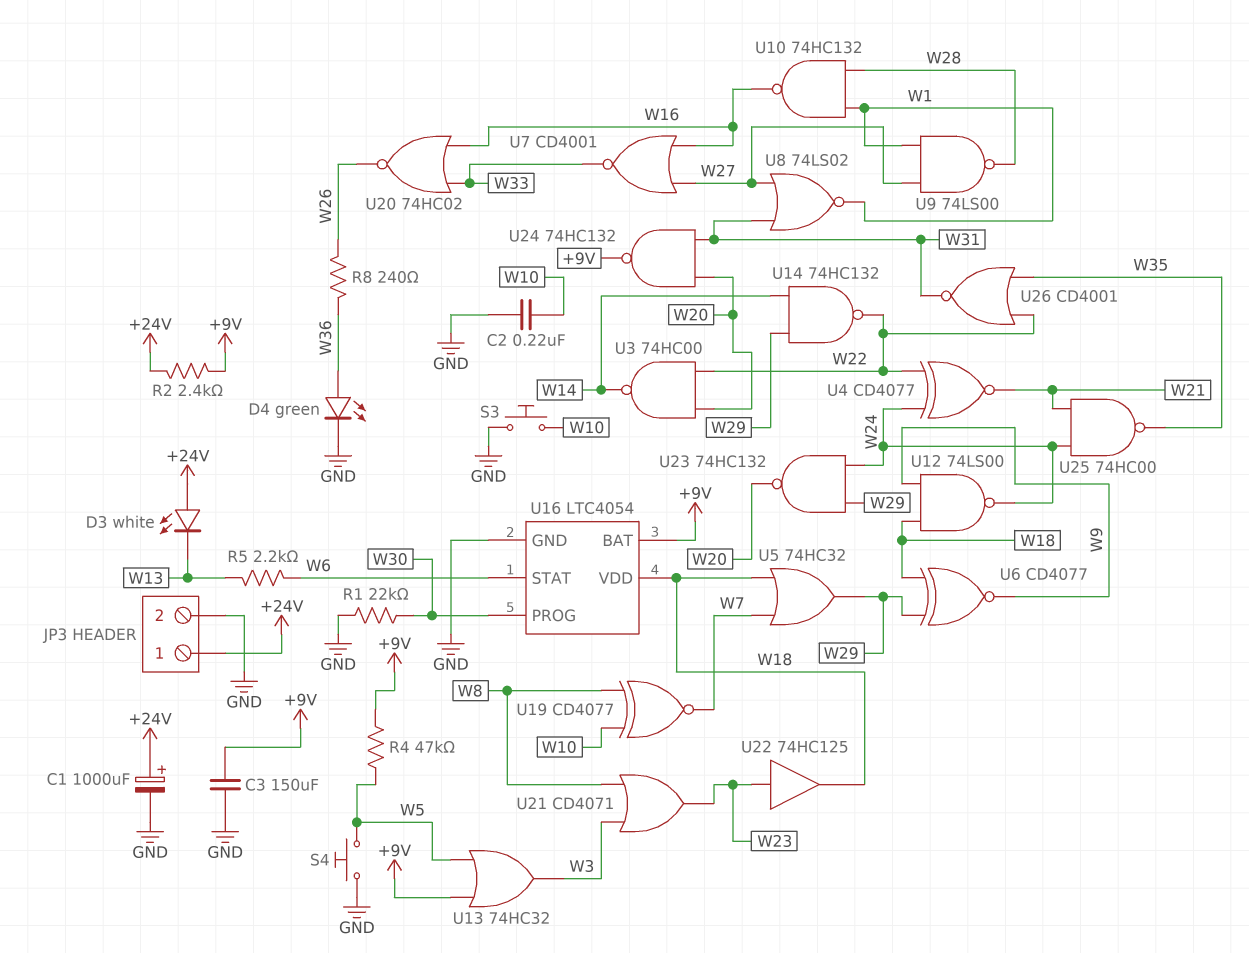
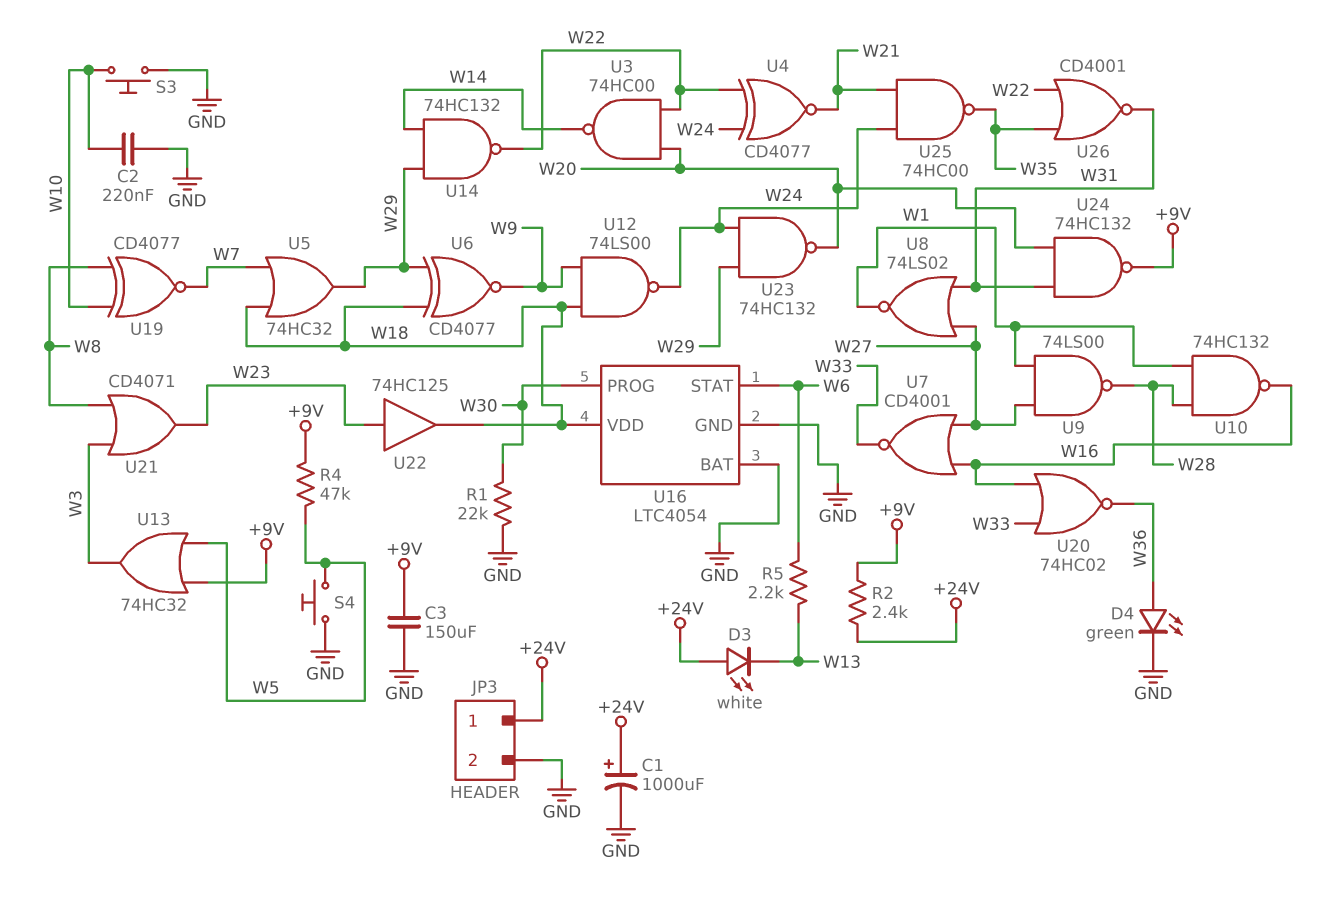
R8: 240 (W26, W36) -> none
U16 pin BAT: +9V -> GND
U20: NOR 74HC02 (in W16, in W33, out W26) -> NOR 74HC02 (in W16, in W33, out W36)

